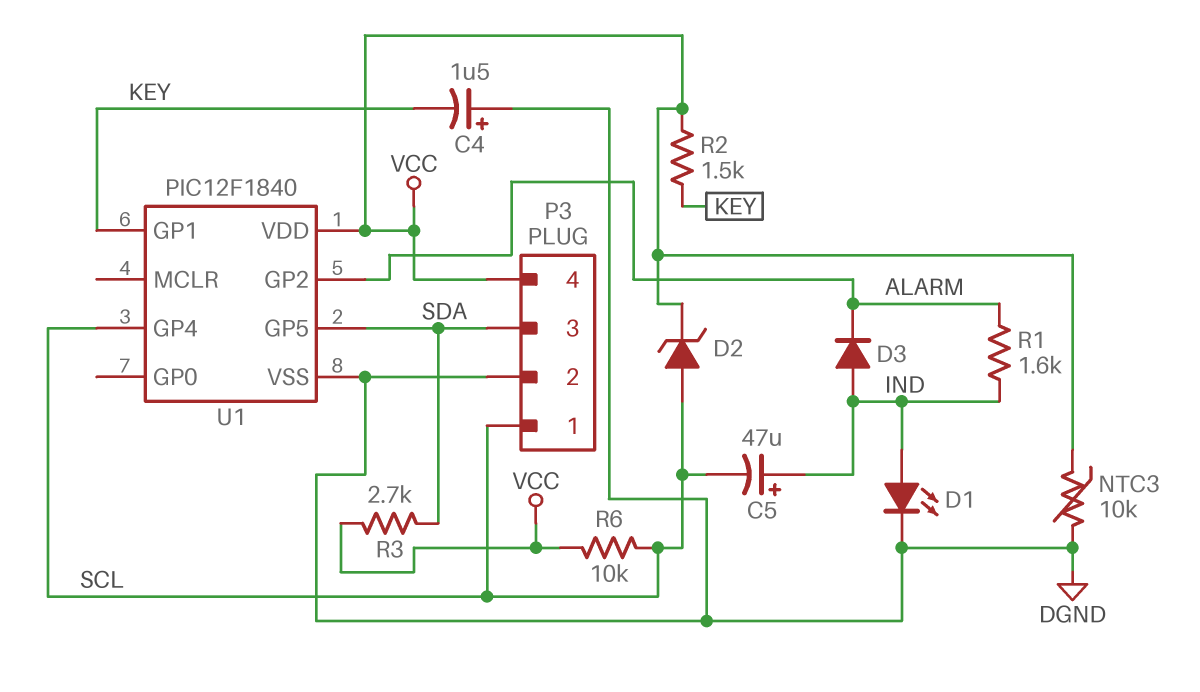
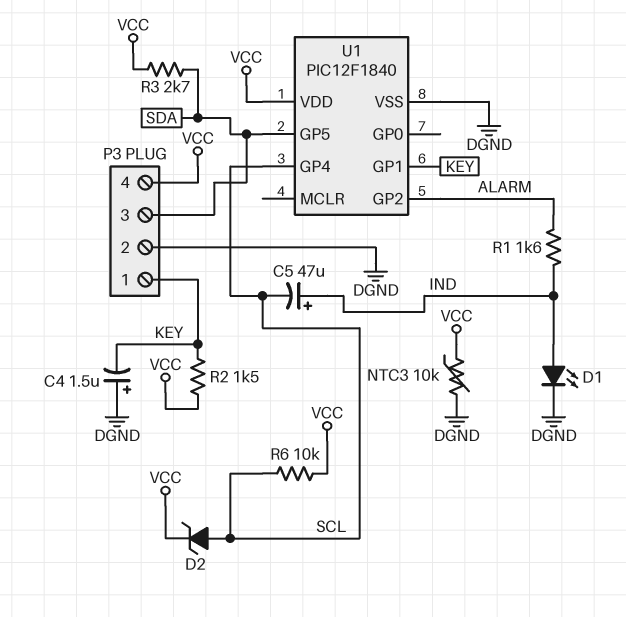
D3: diode (A IND, K ALARM) -> none
P3 pin 1: SCL -> KEY

